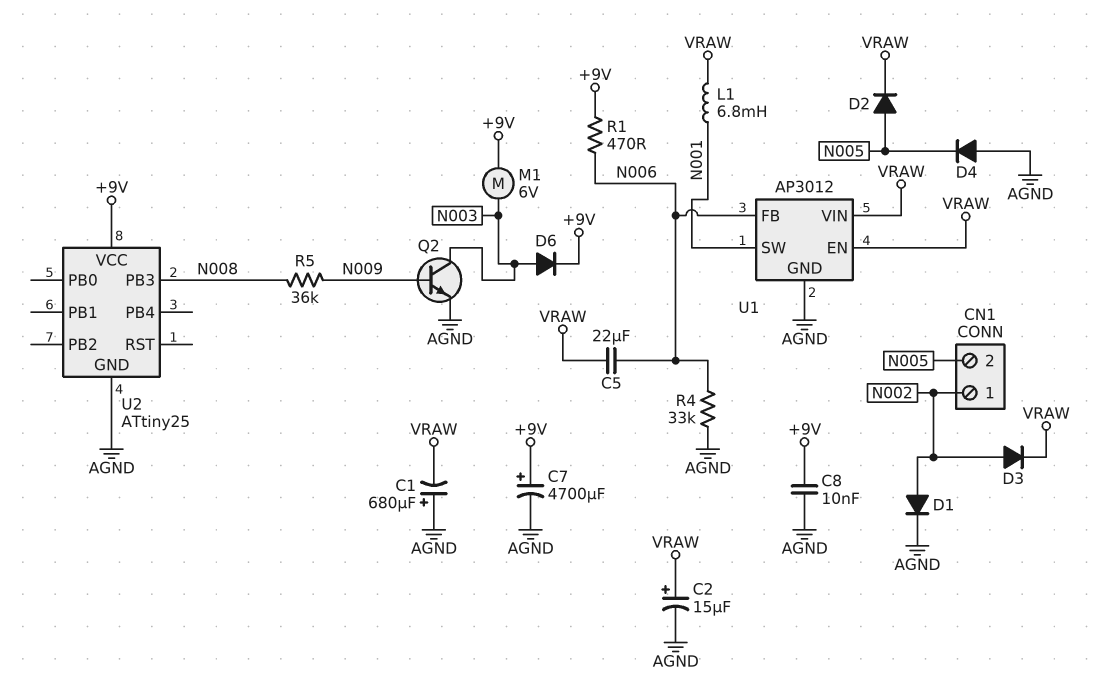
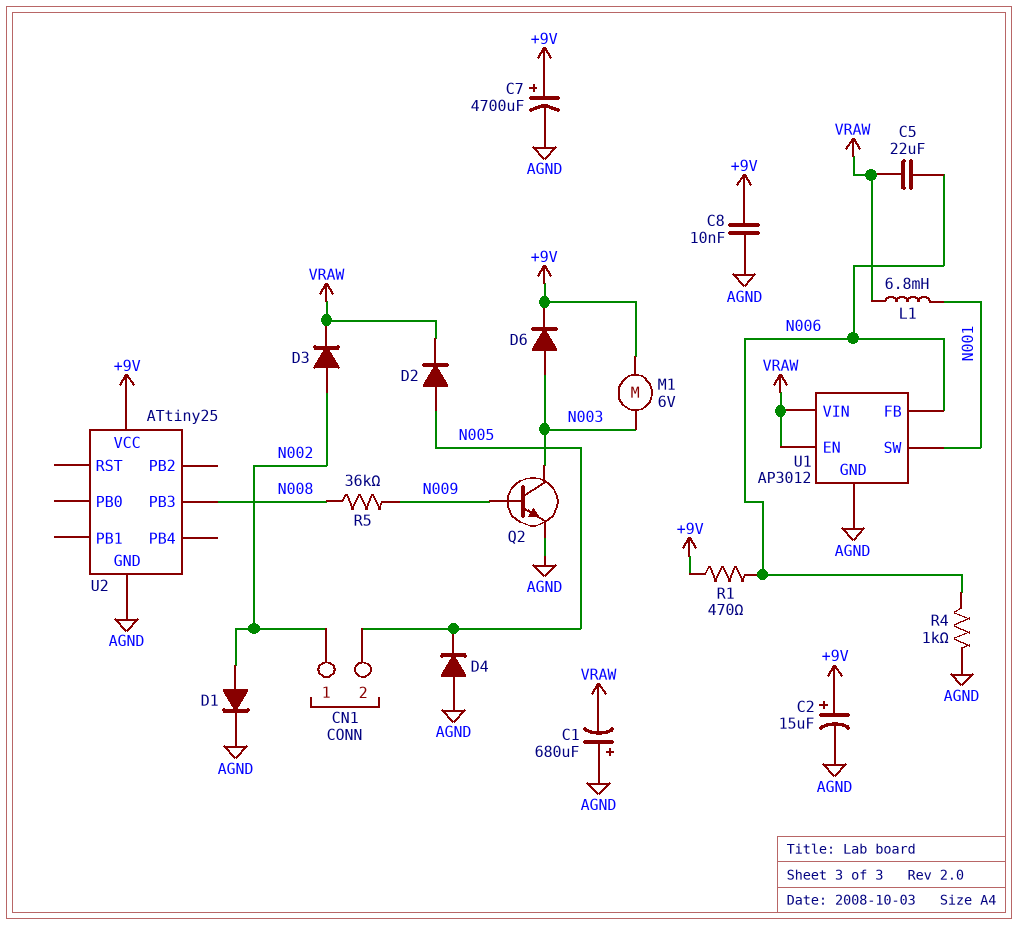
C2: 15uF (plus VRAW, minus AGND) -> 15uF (plus +9V, minus AGND)
R4: 33k (AGND, N006) -> 1k (AGND, N006)

